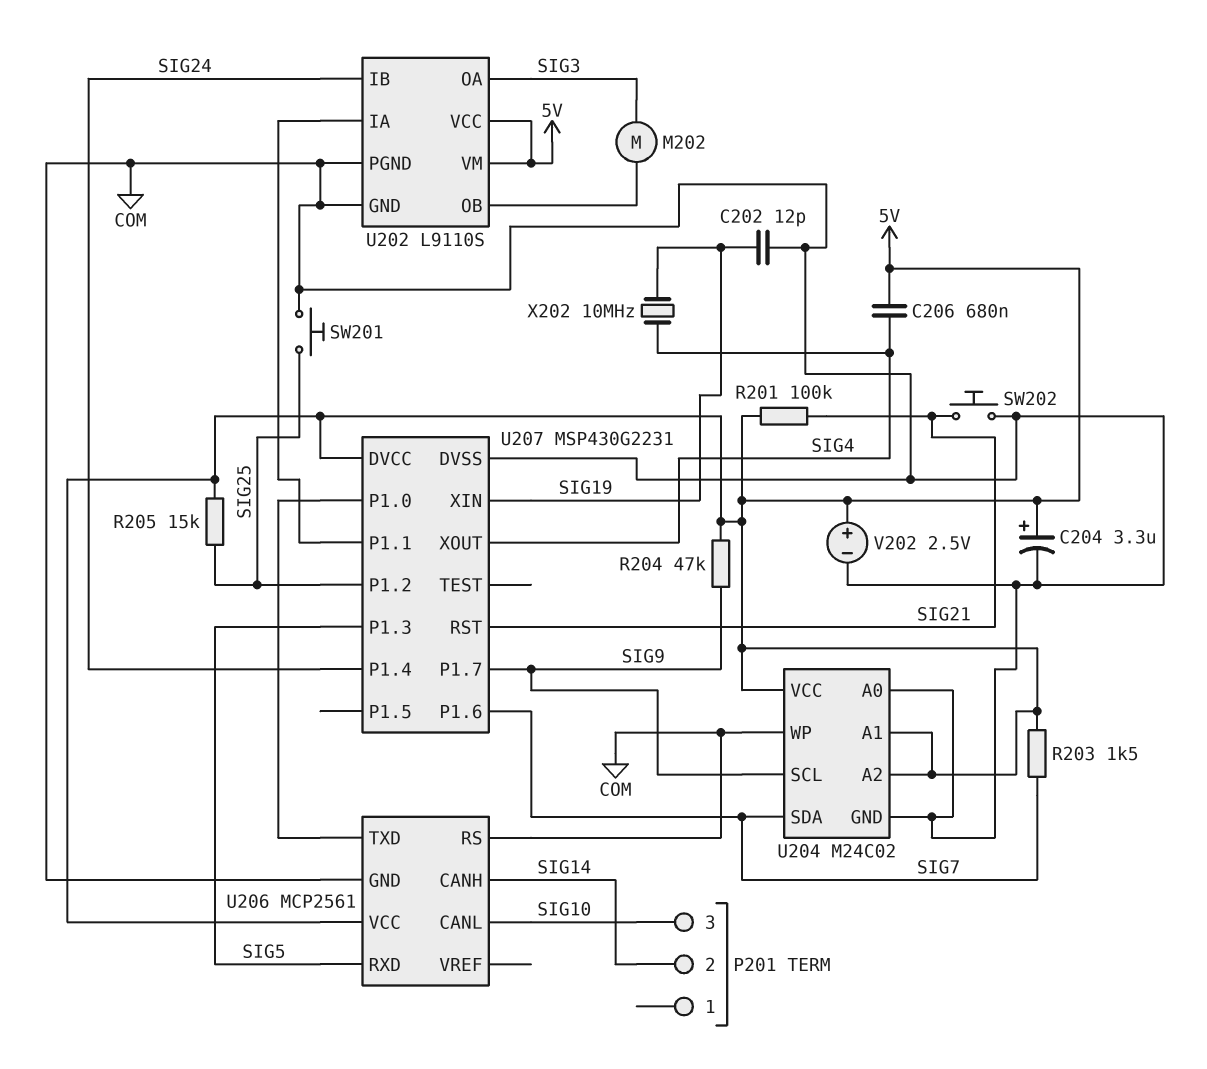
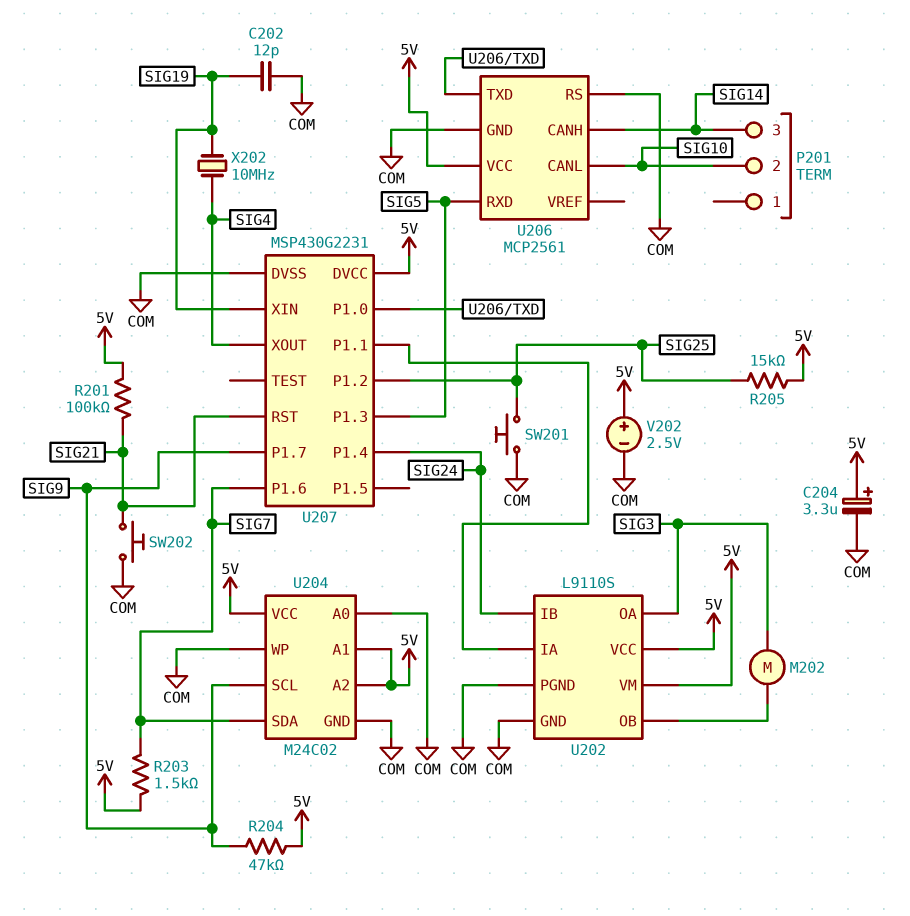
C206: 680nF (5V, SIG4) -> none
P201 pin 2: SIG14 -> SIG10
P201 pin 3: SIG10 -> SIG14

